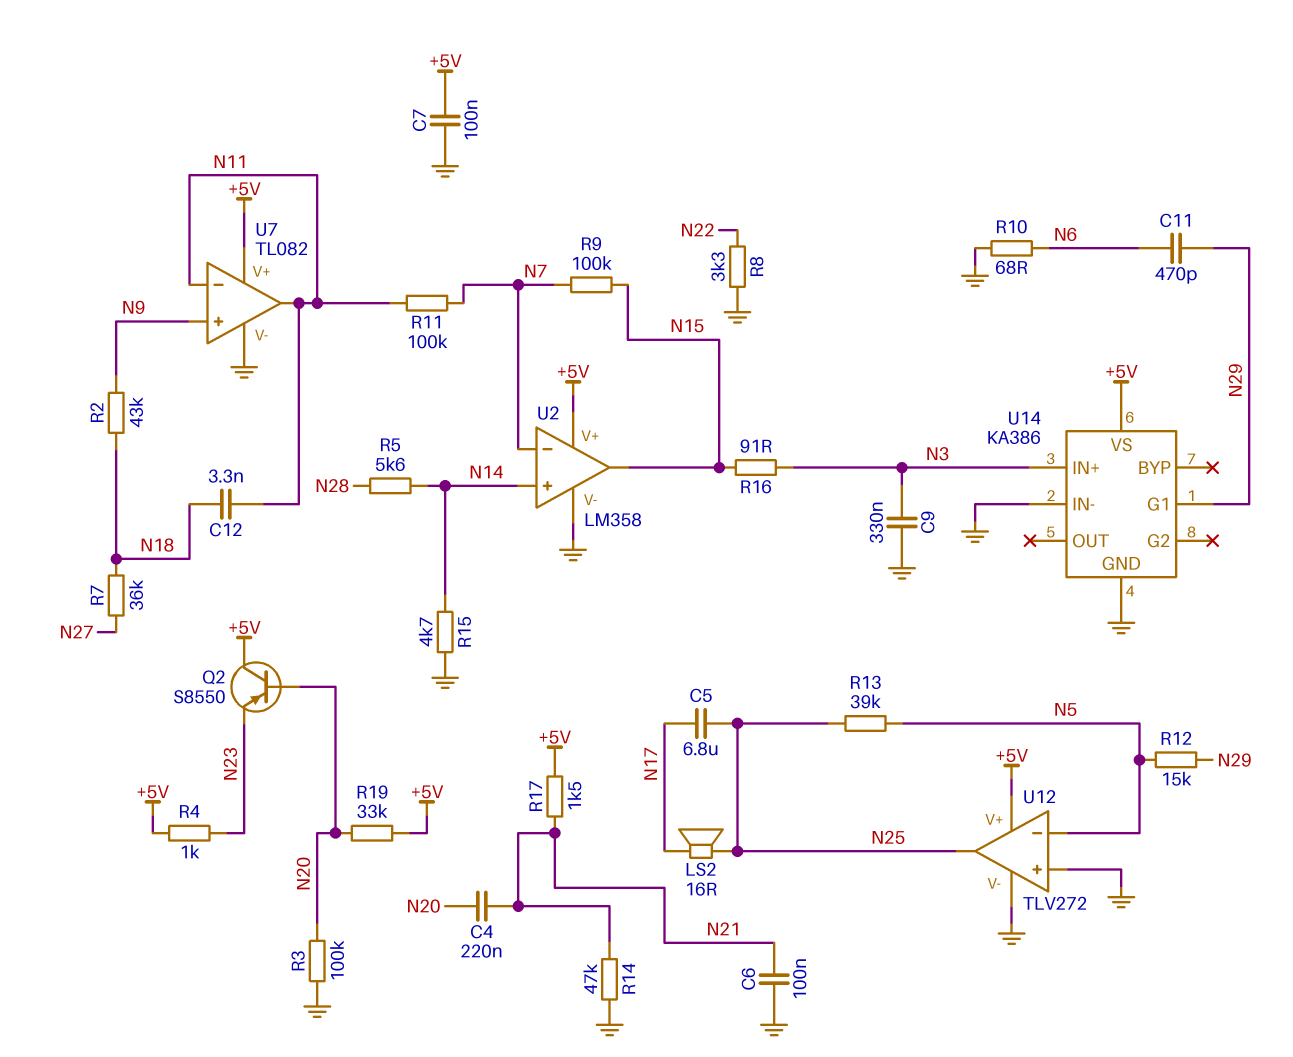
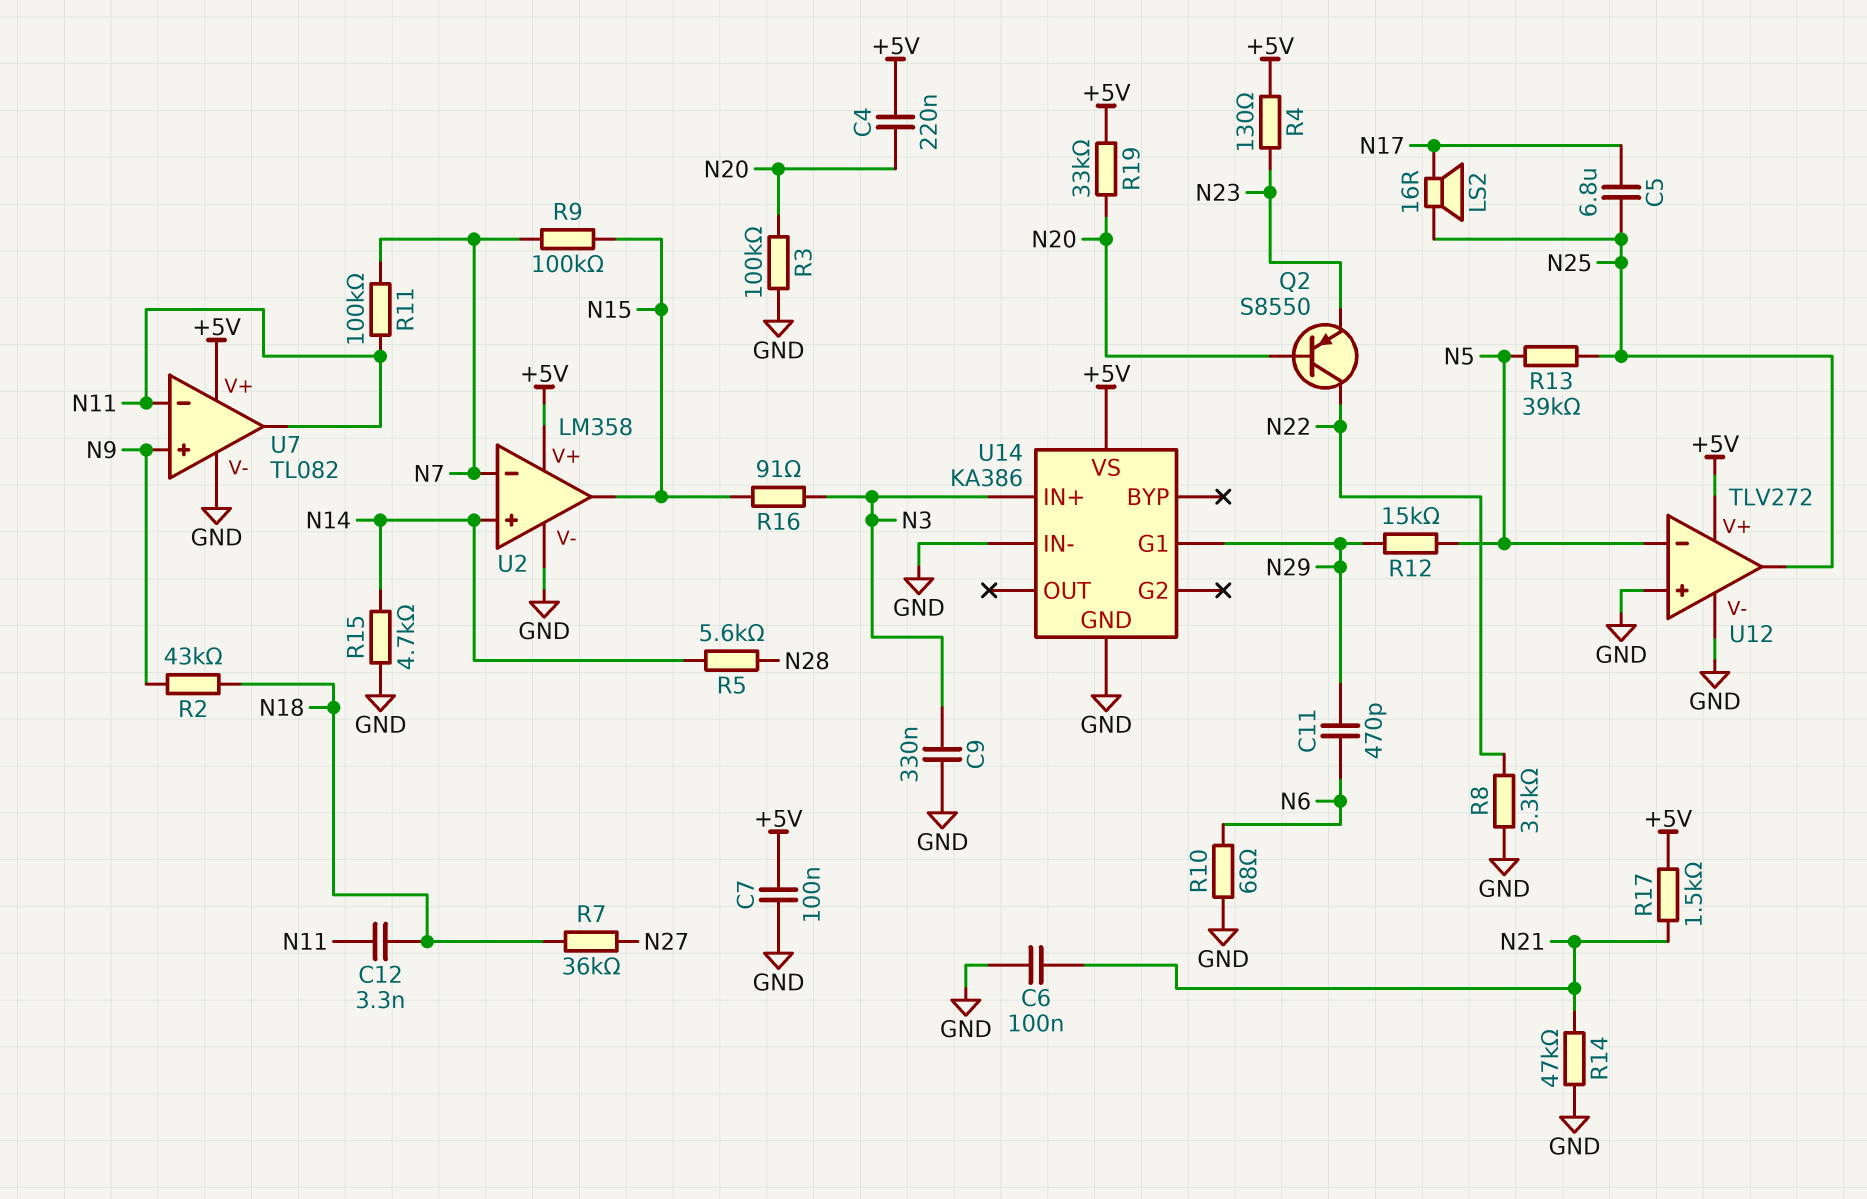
C4: 220nF (N20, N21) -> 220nF (+5V, N20)
Q2: PNP S8550 (B N20, C +5V, E N23) -> PNP S8550 (B N20, C N22, E N23)
R4: 1k (+5V, N23) -> 130 (+5V, N23)

